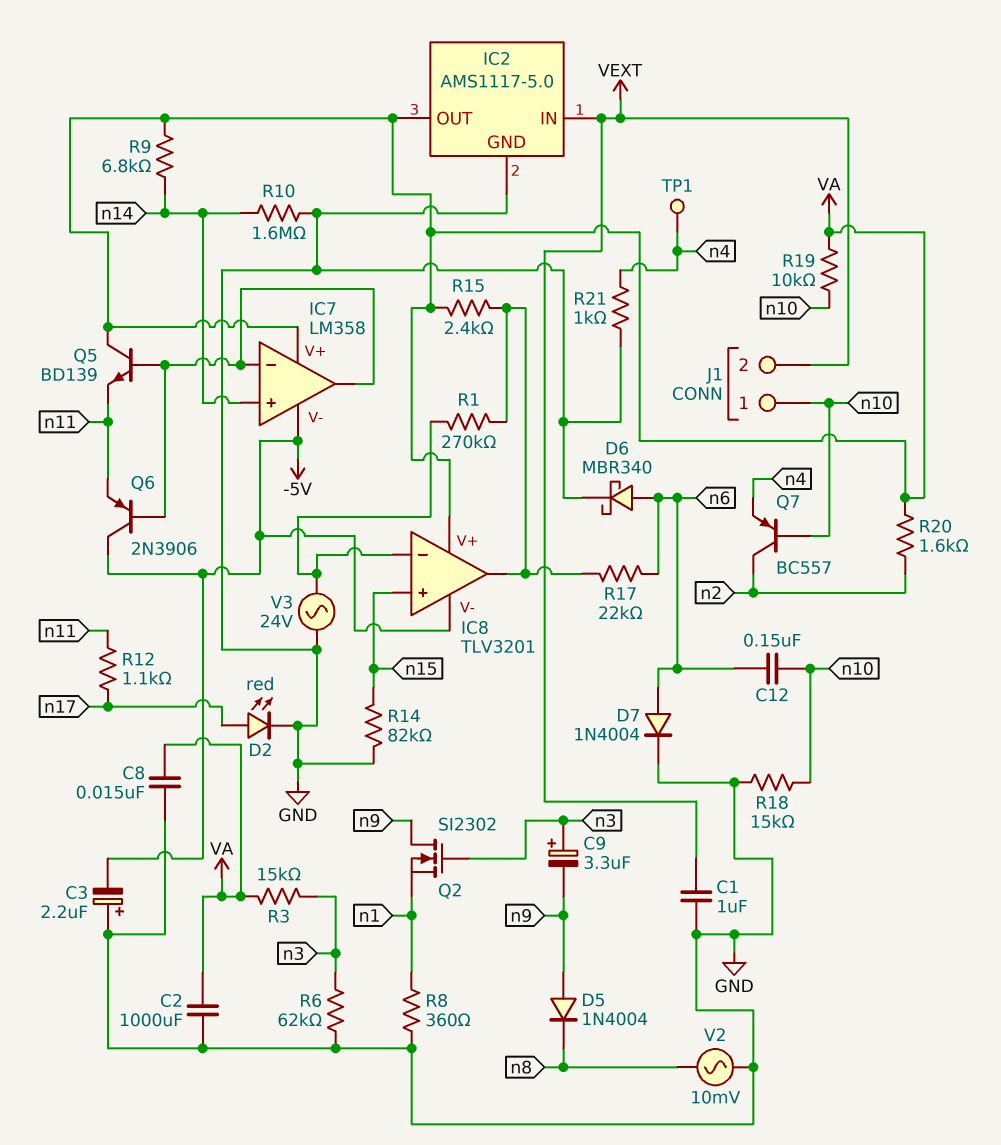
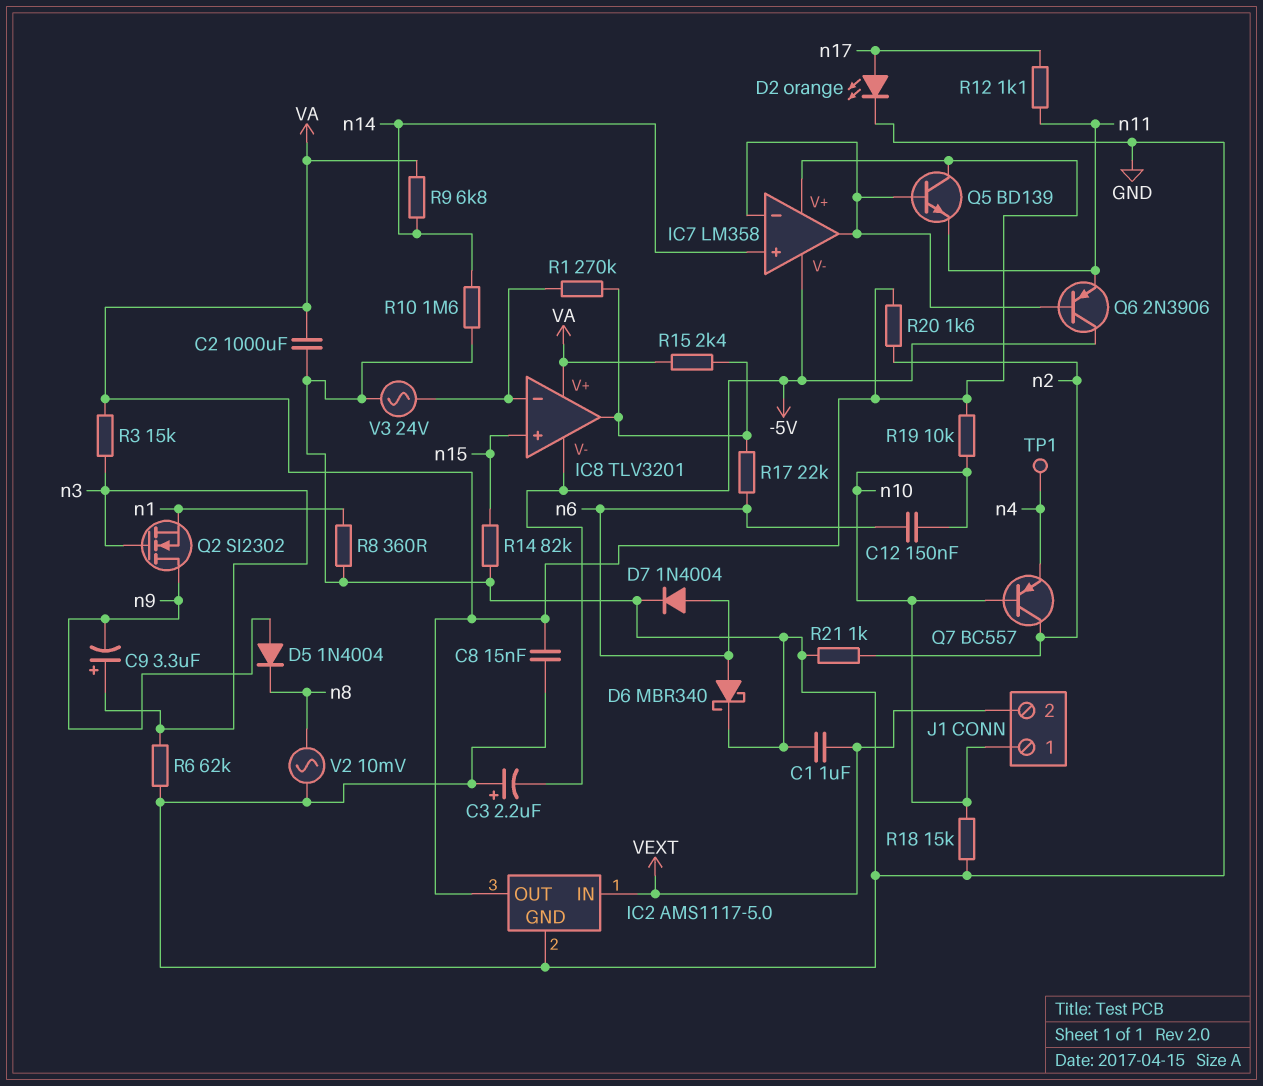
D2: LED red (A n17, K GND) -> LED orange (A n17, K GND)
R21: 1k (GND, n4) -> 1k (GND, n2)

